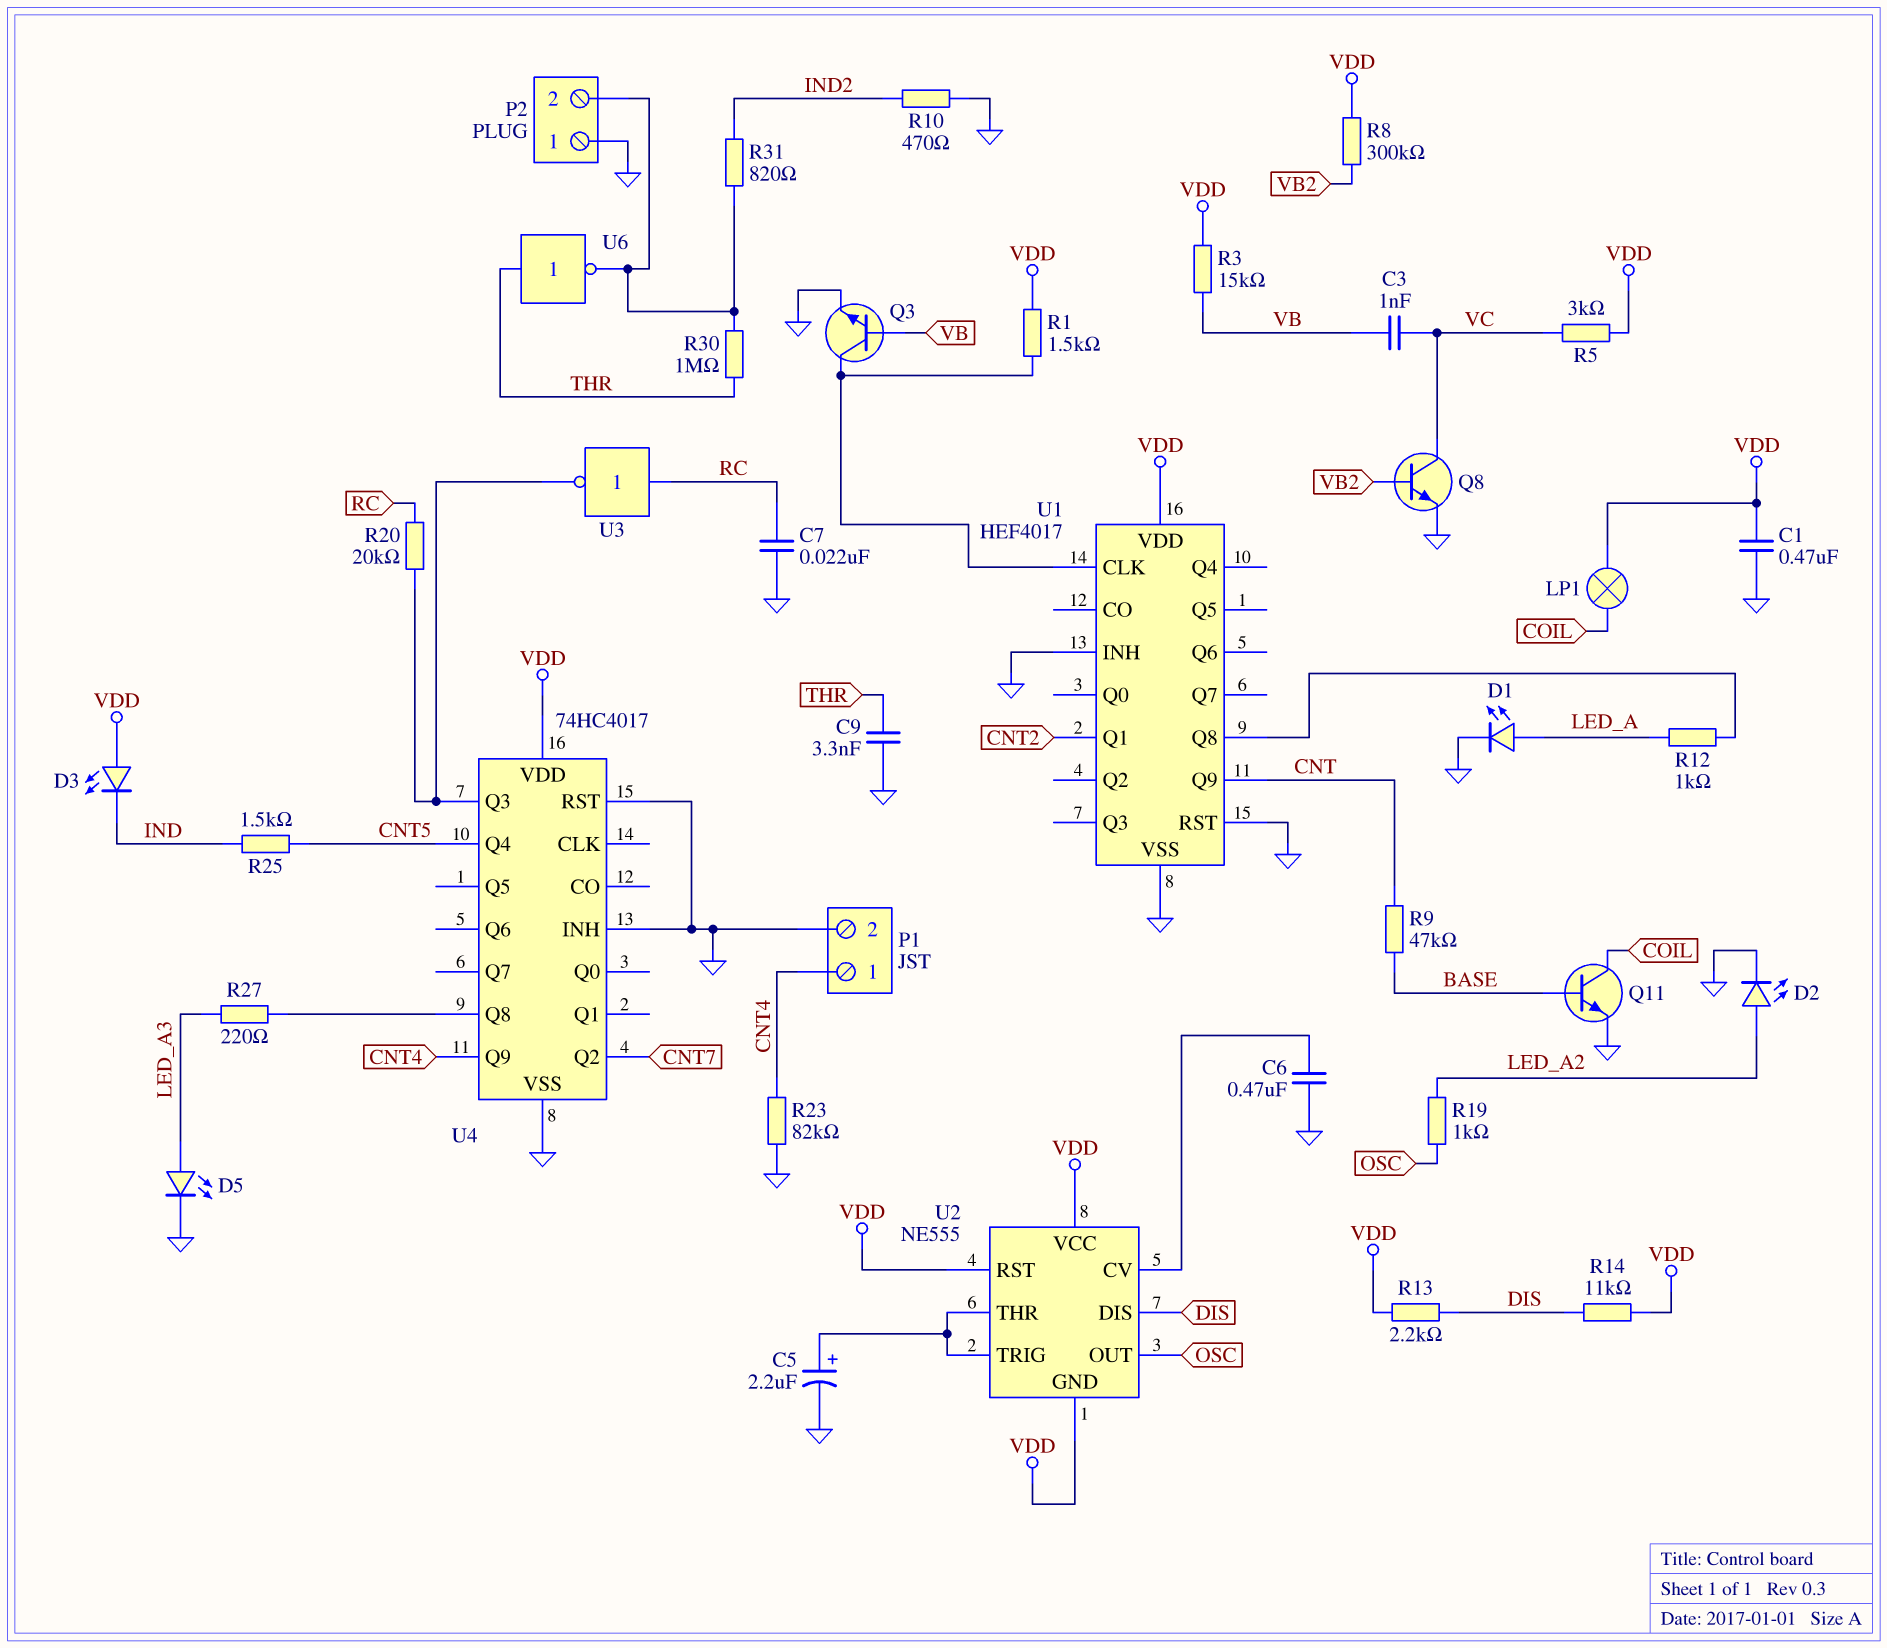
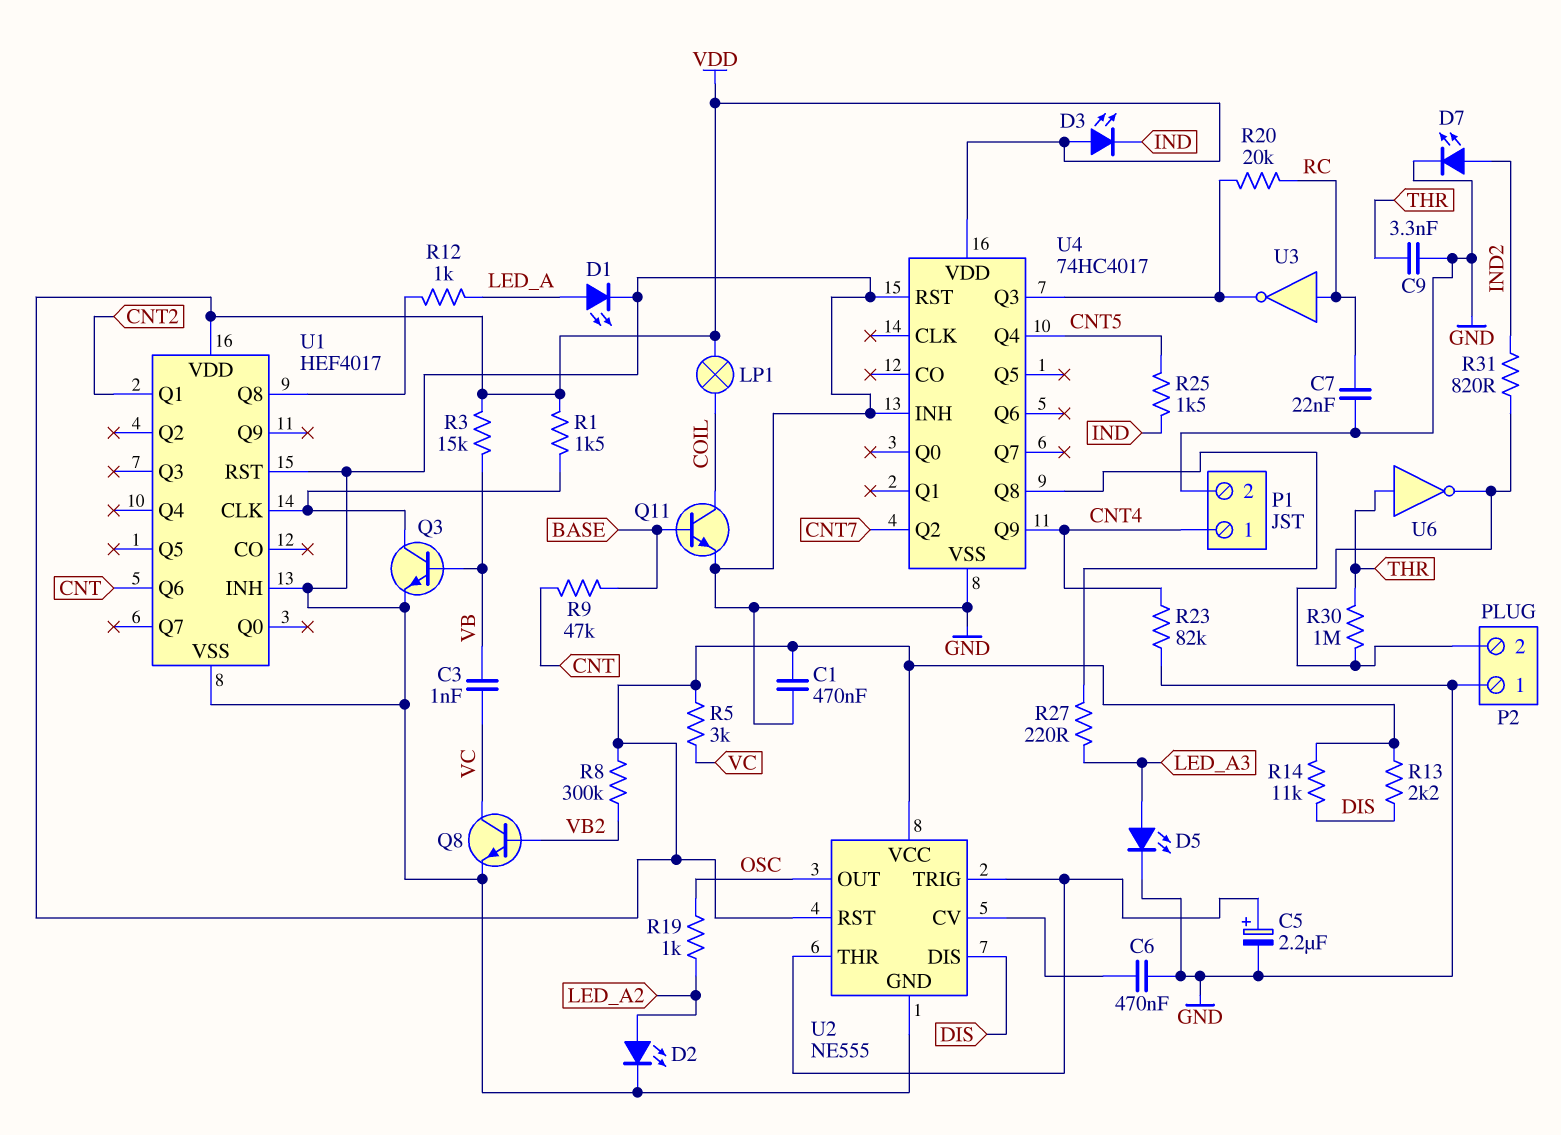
D7: none -> LED (A IND2, K GND)
R10: 470 (GND, IND2) -> none
U1 pin Q6: none -> CNT
U1 pin Q9: CNT -> none
U2 pin GND: VDD -> GND

